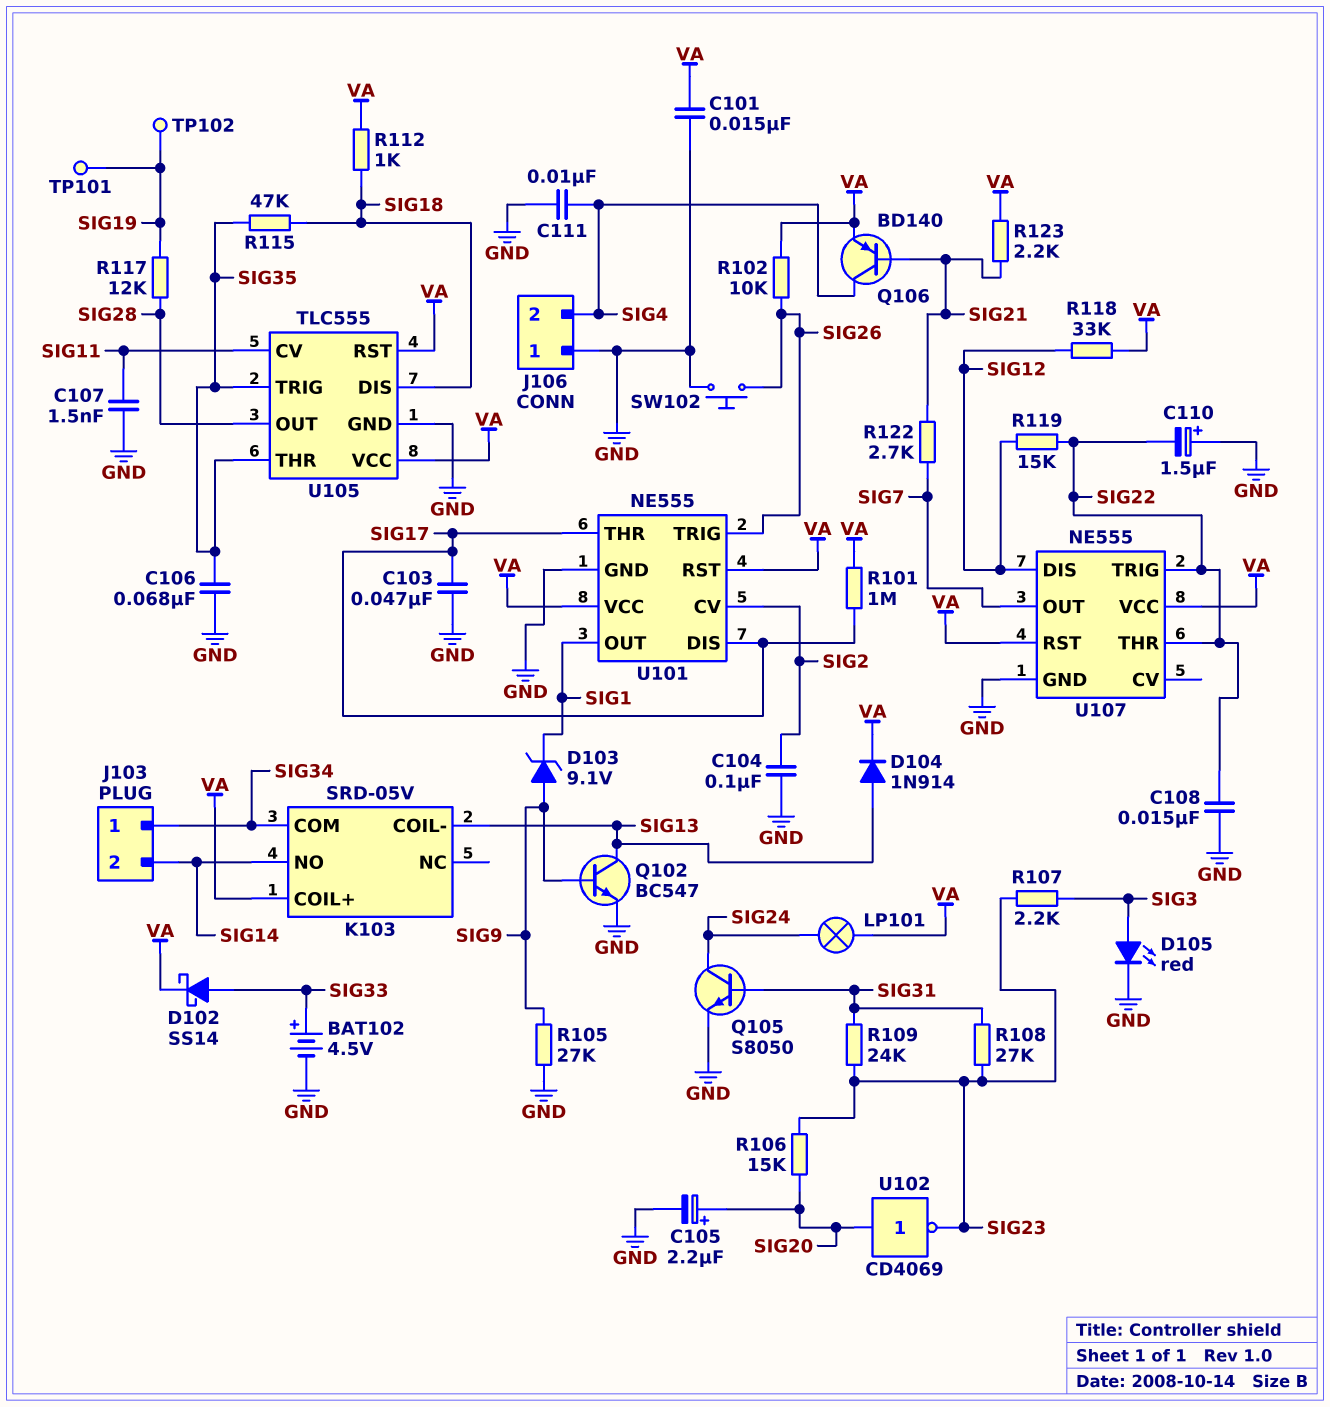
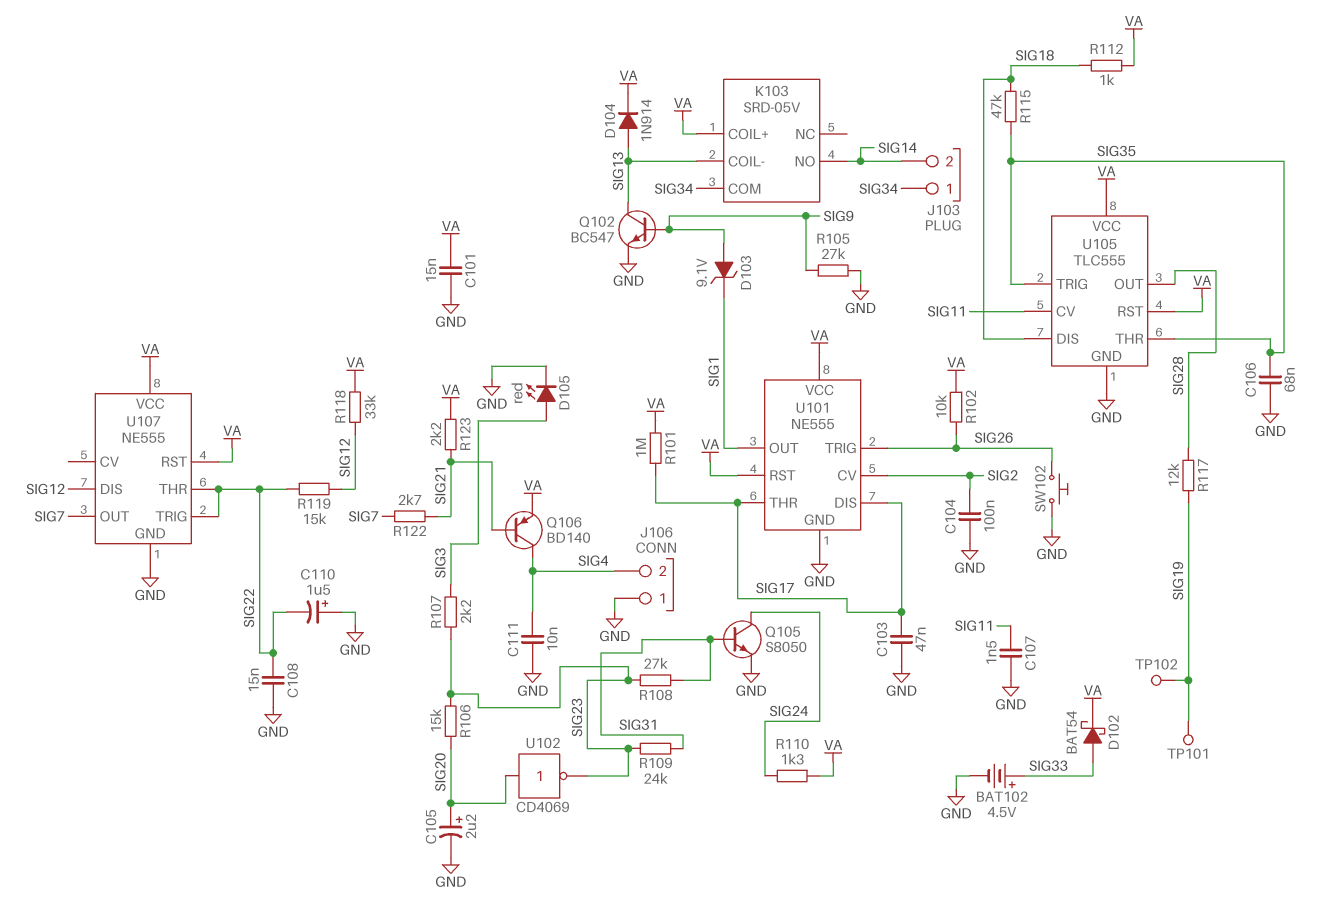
D102: schottky SS14 (A SIG33, K VA) -> schottky BAT54 (A SIG33, K VA)
LP101: lamp (SIG24, VA) -> none
R110: none -> 1.3k (SIG24, VA)

